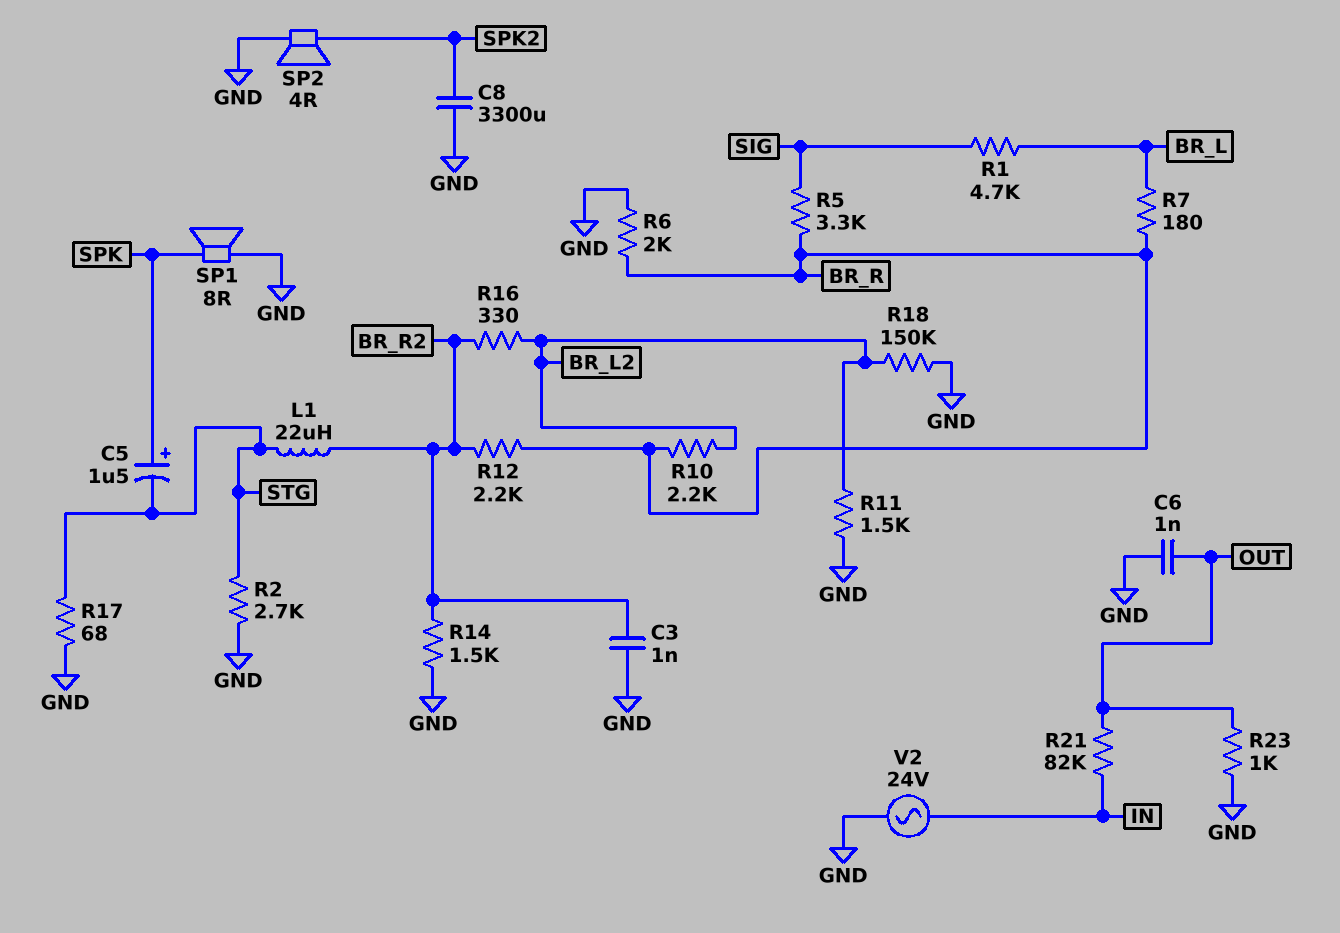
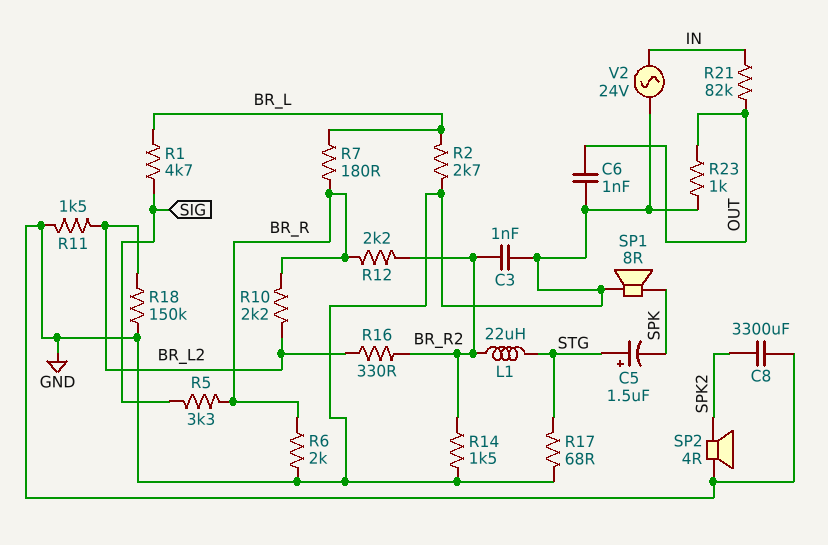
C5: 1.5uF (plus SPK, minus STG) -> 1.5uF (plus STG, minus SPK)
R2: 2.7k (GND, STG) -> 2.7k (BR_L, GND)

